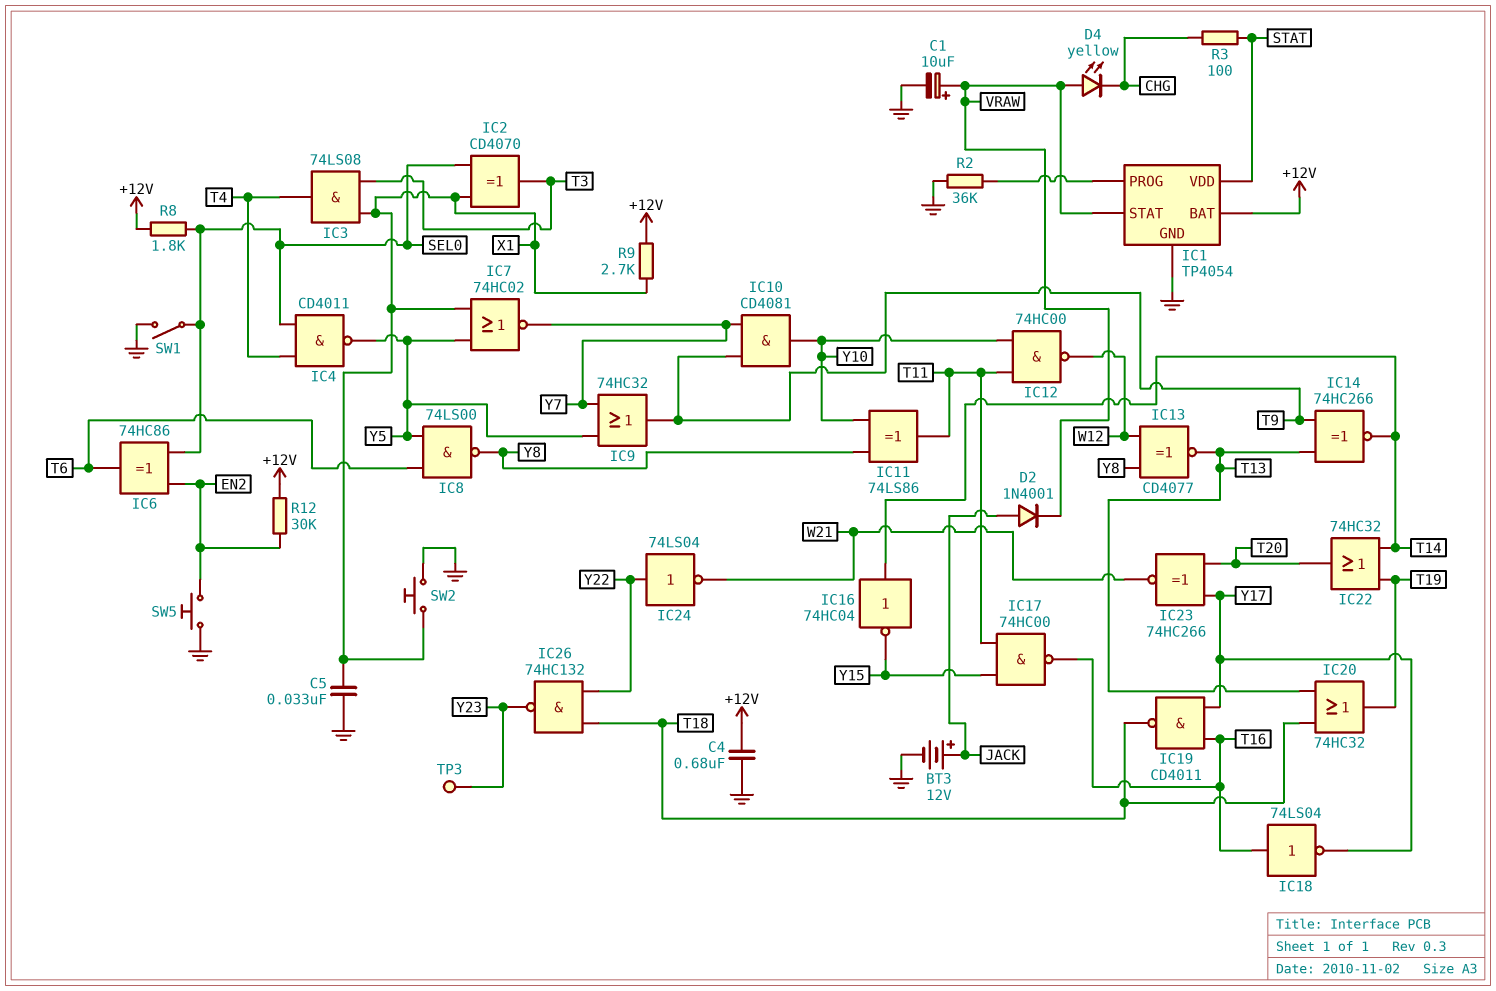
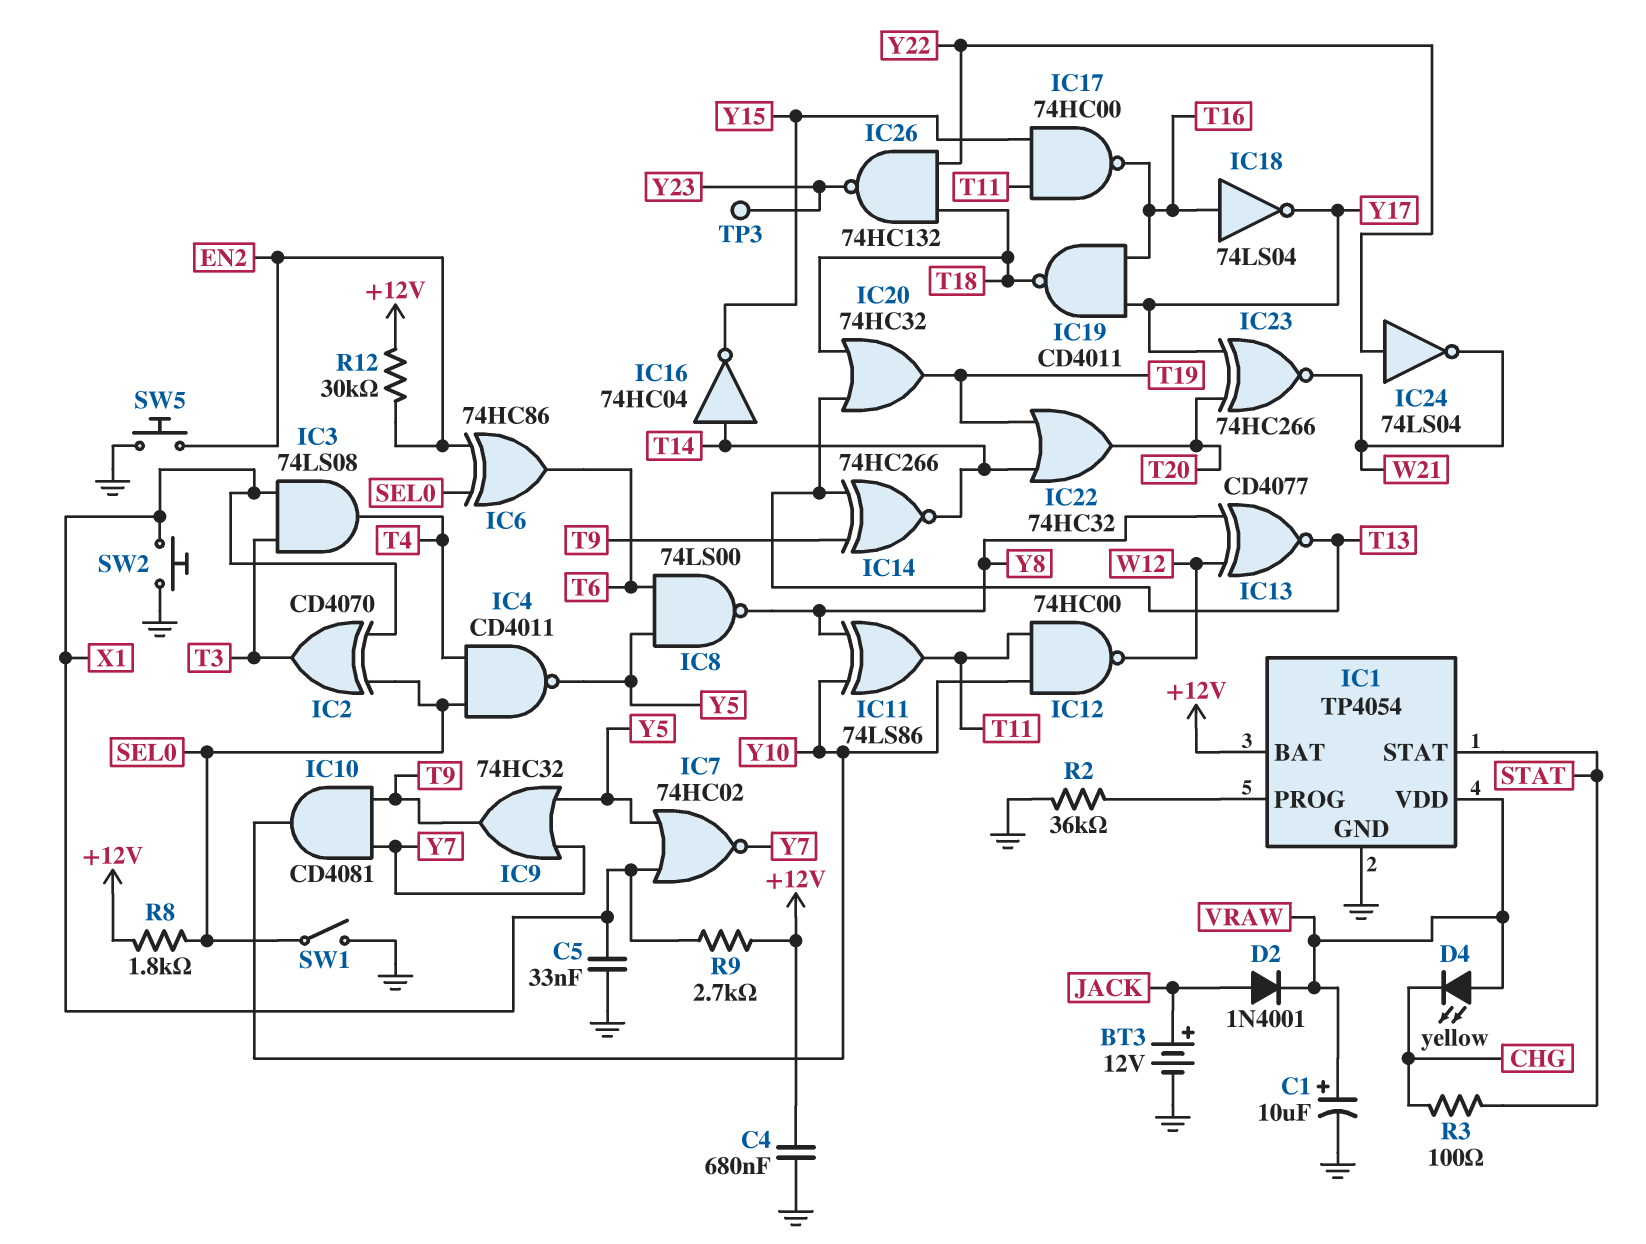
IC1 pin STAT: VRAW -> STAT
IC1 pin VDD: STAT -> VRAW

